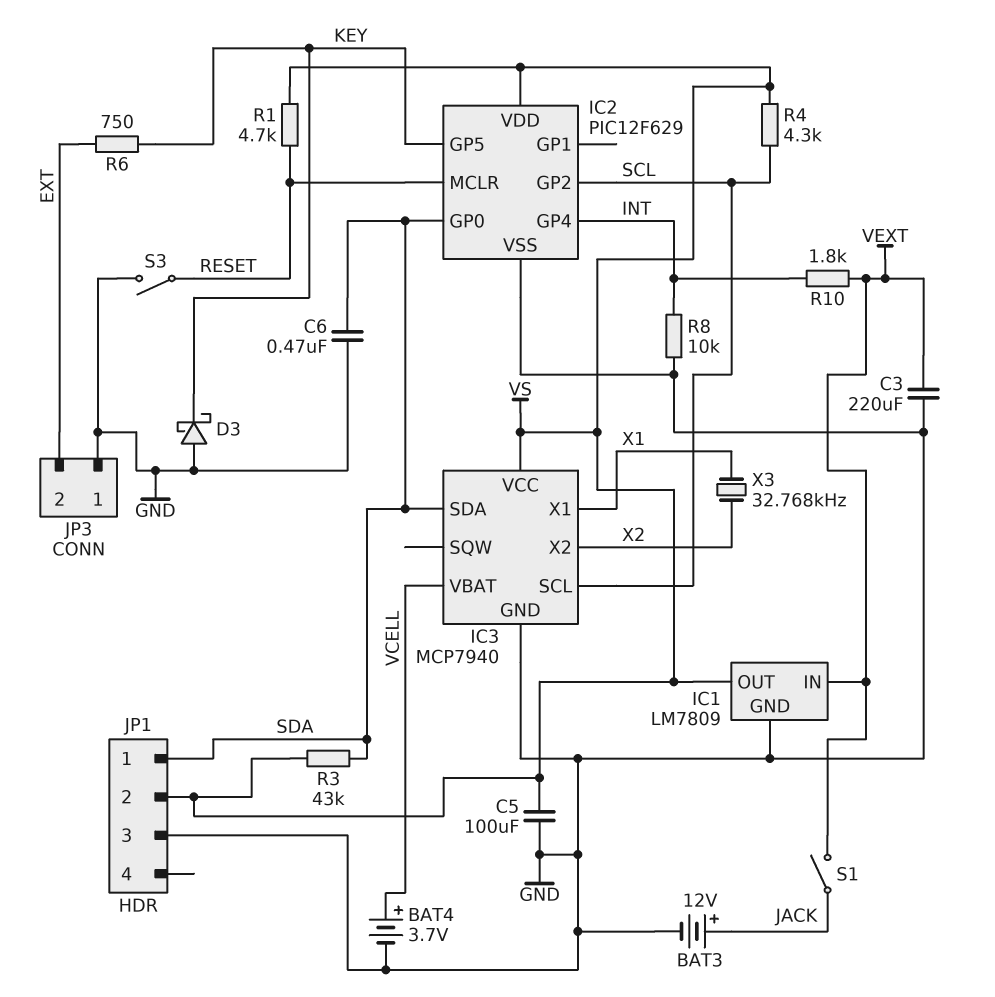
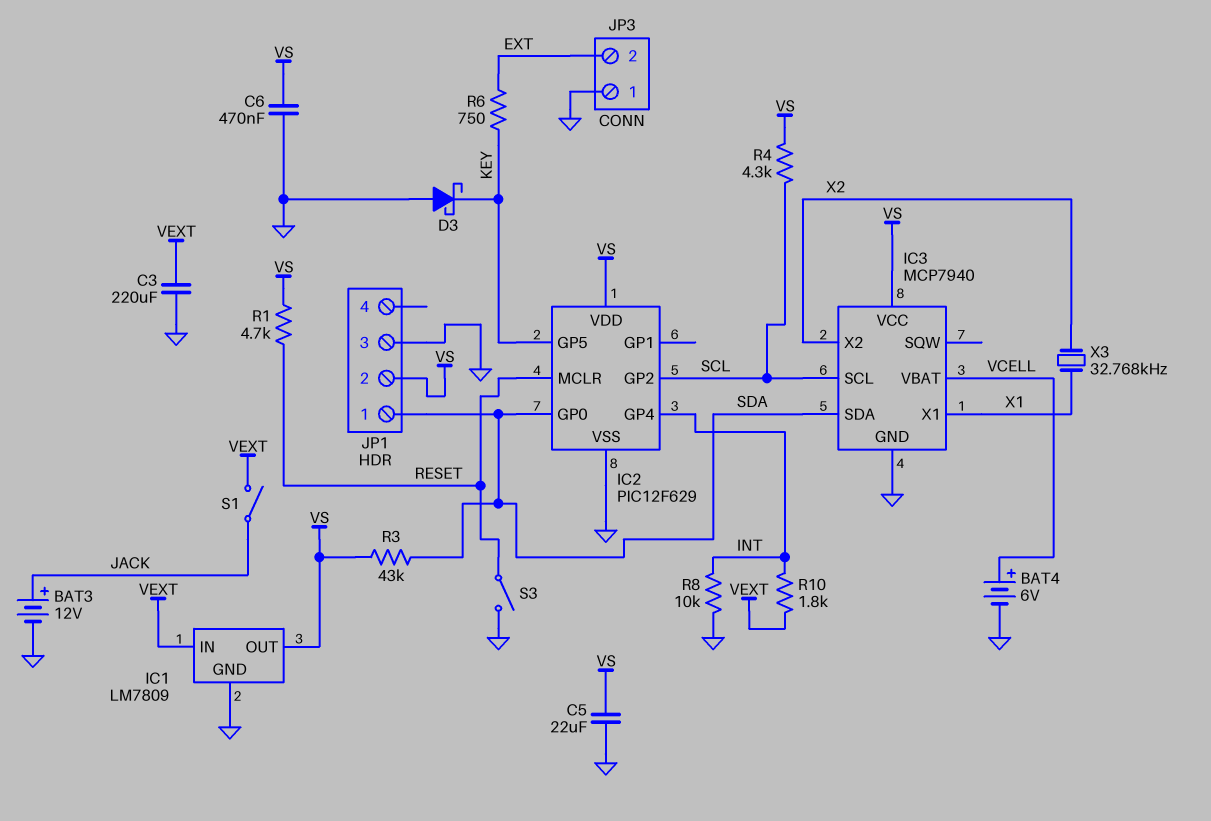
BAT4: 3.7V (plus VCELL, minus GND) -> 6V (plus VCELL, minus GND)
C5: 100uF (GND, VS) -> 22uF (GND, VS)
C6: 470nF (GND, SDA) -> 470nF (GND, VS)

